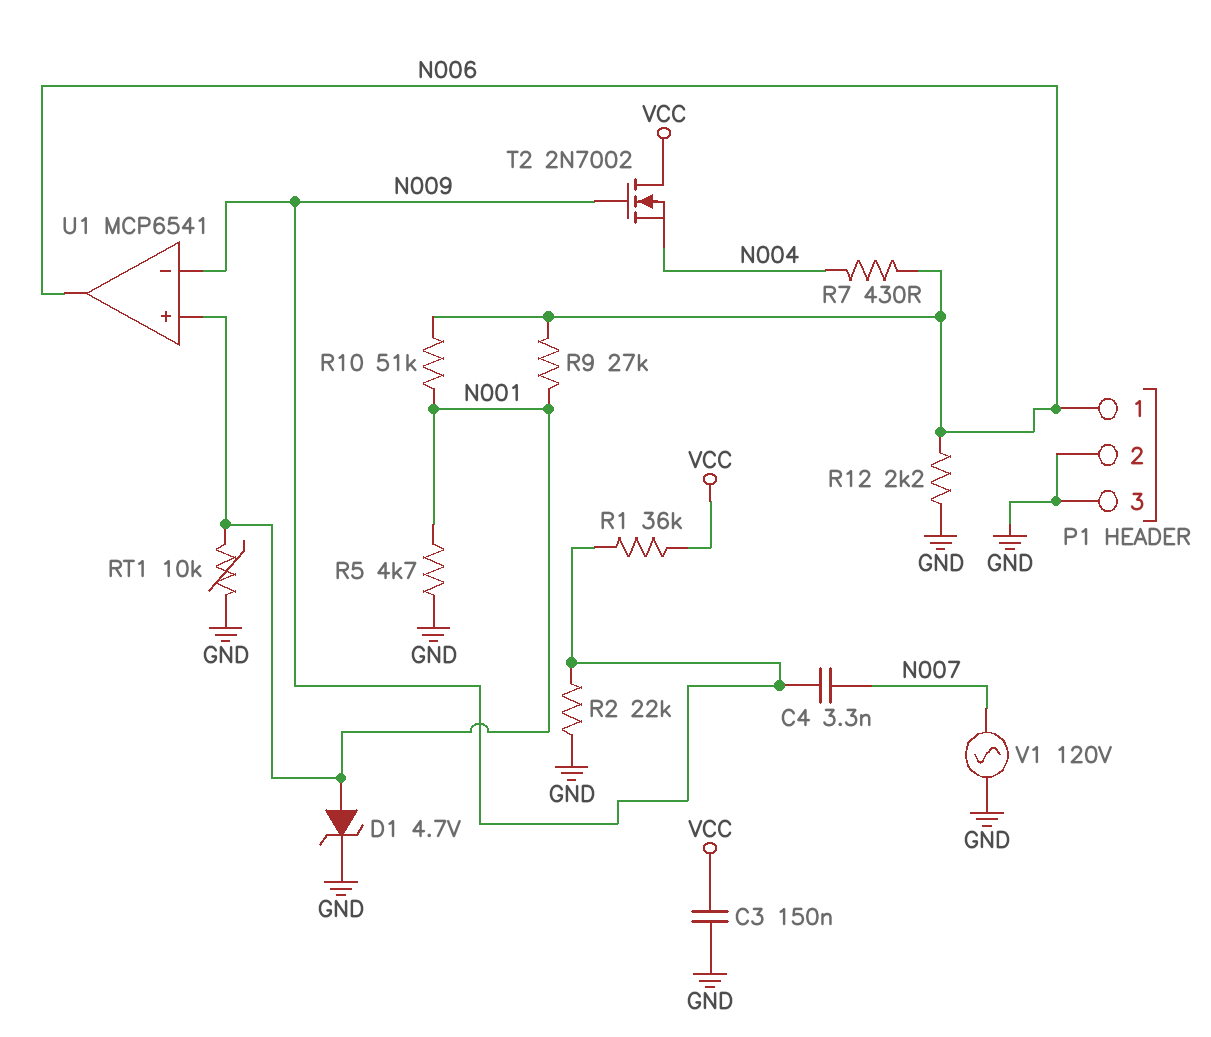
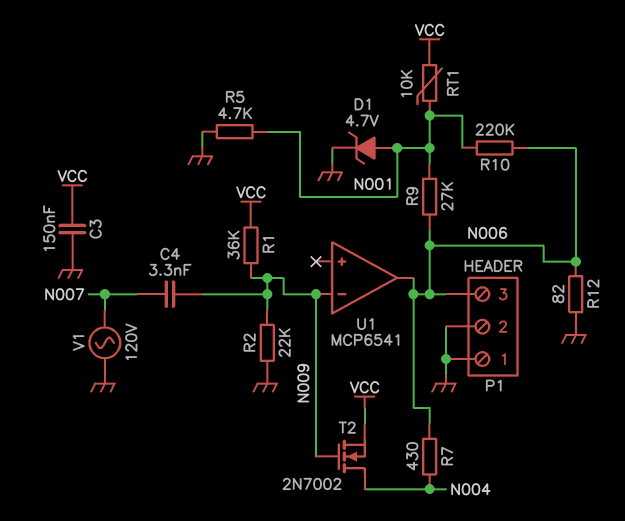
P1 pin 1: N006 -> GND
P1 pin 3: GND -> N006
R10: 51k (N001, N006) -> 220k (N001, N006)
R12: 2.2k (GND, N006) -> 82 (GND, N006)
RT1: 10k (GND, N001) -> 10k (N001, VCC)
T2: NMOS 2N7002 (G N009, D VCC, S N004) -> NMOS 2N7002 (G N009, D N004, S VCC)
U1 pin in+: N001 -> none

